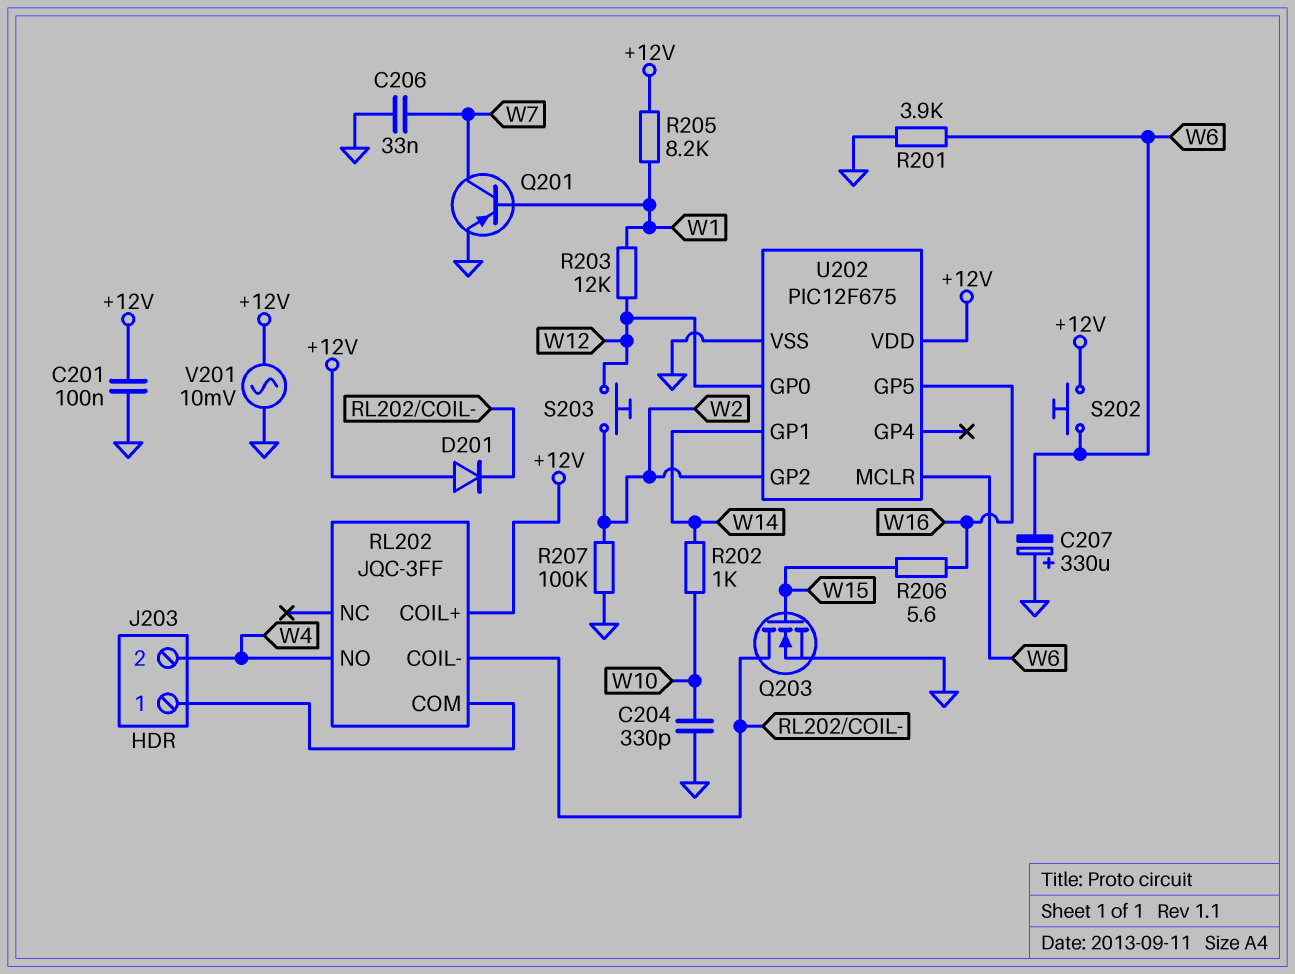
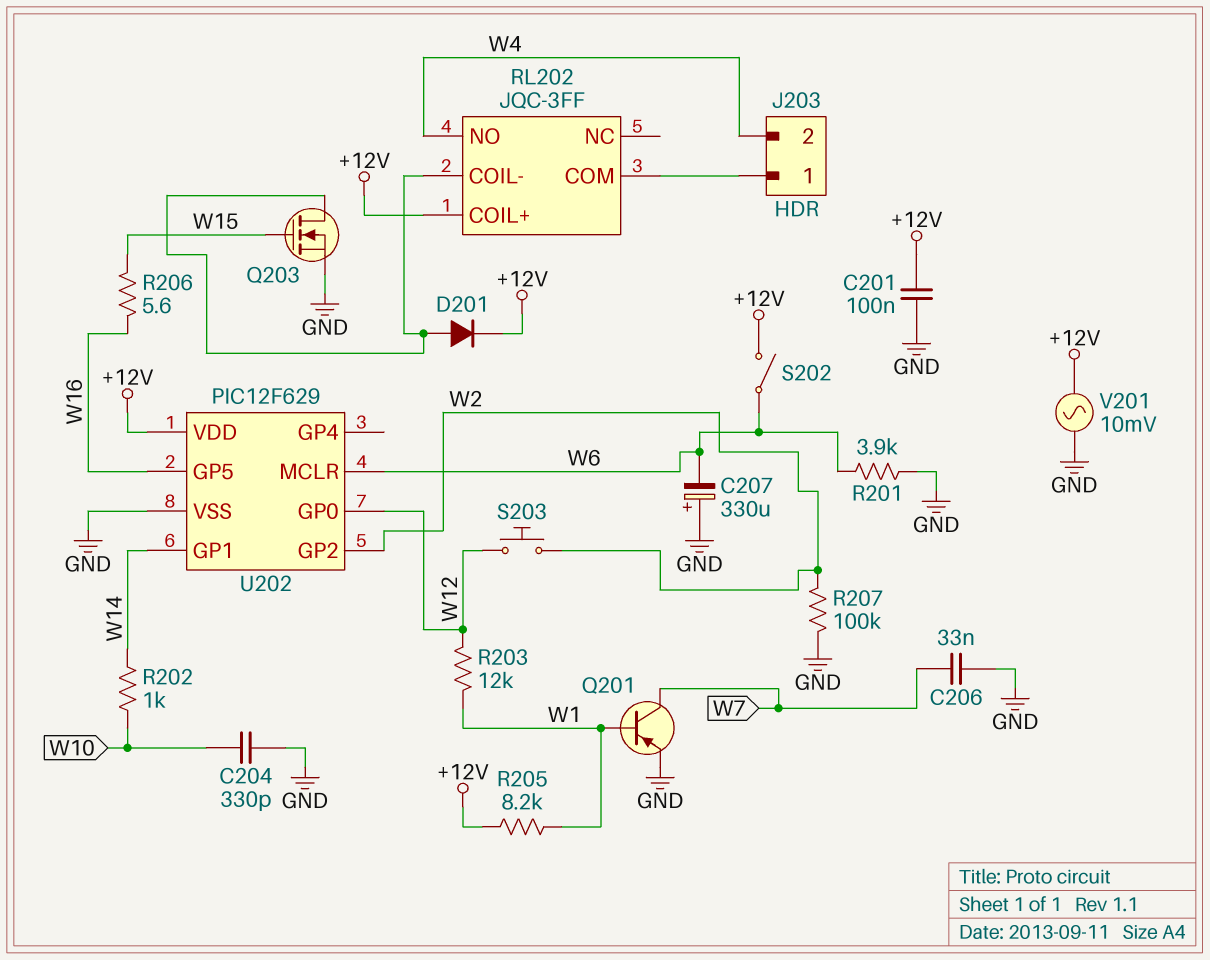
D201: diode (A +12V, K RL202/COIL-) -> diode (A RL202/COIL-, K +12V)
S202: button (+12V, W6) -> switch (+12V, W6)
U202: PIC12F675 -> PIC12F629

